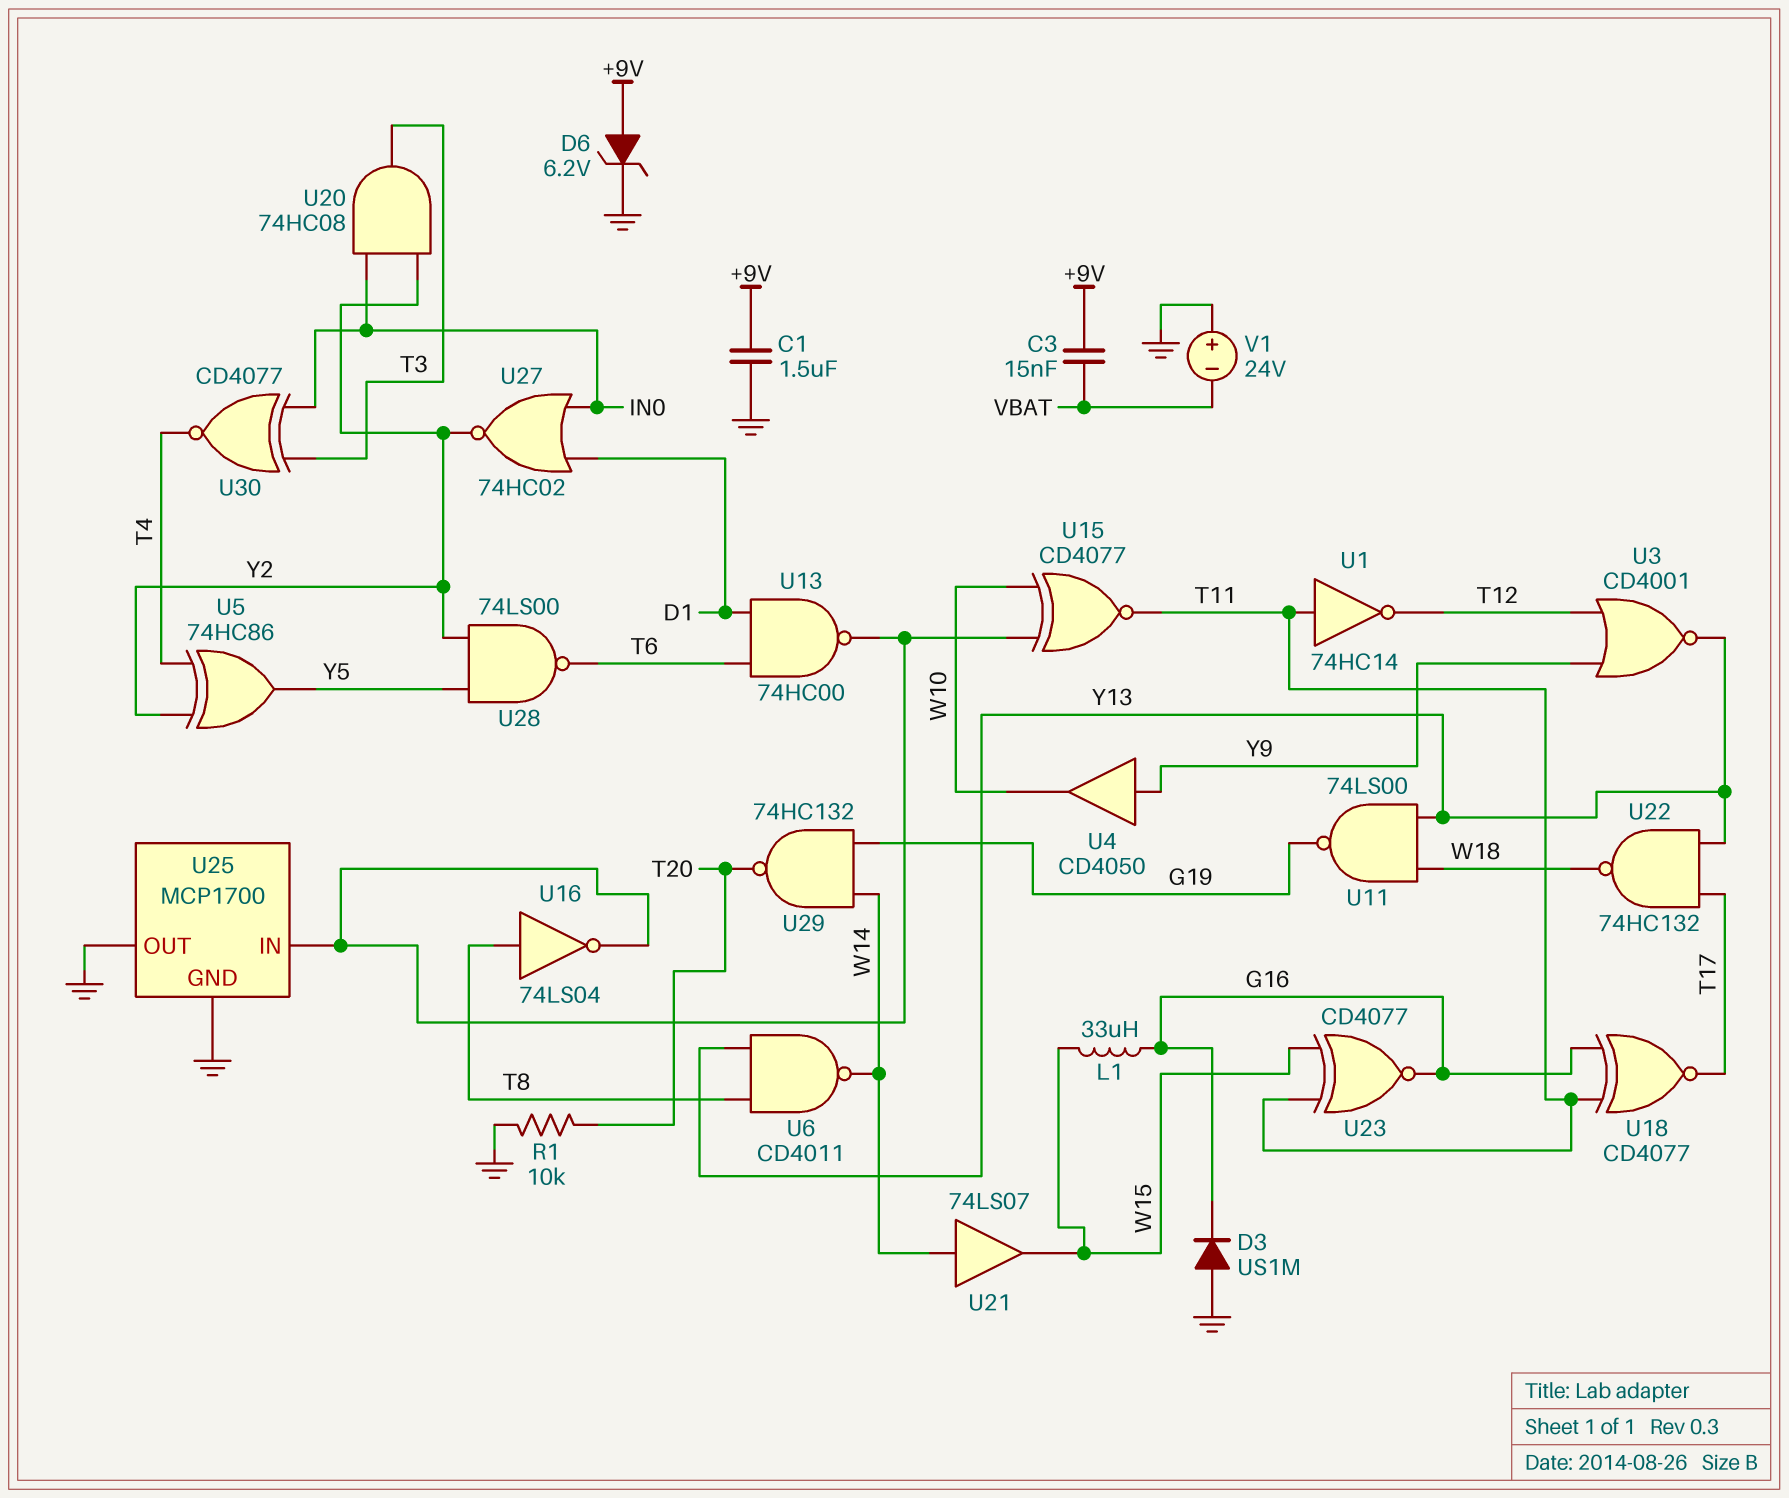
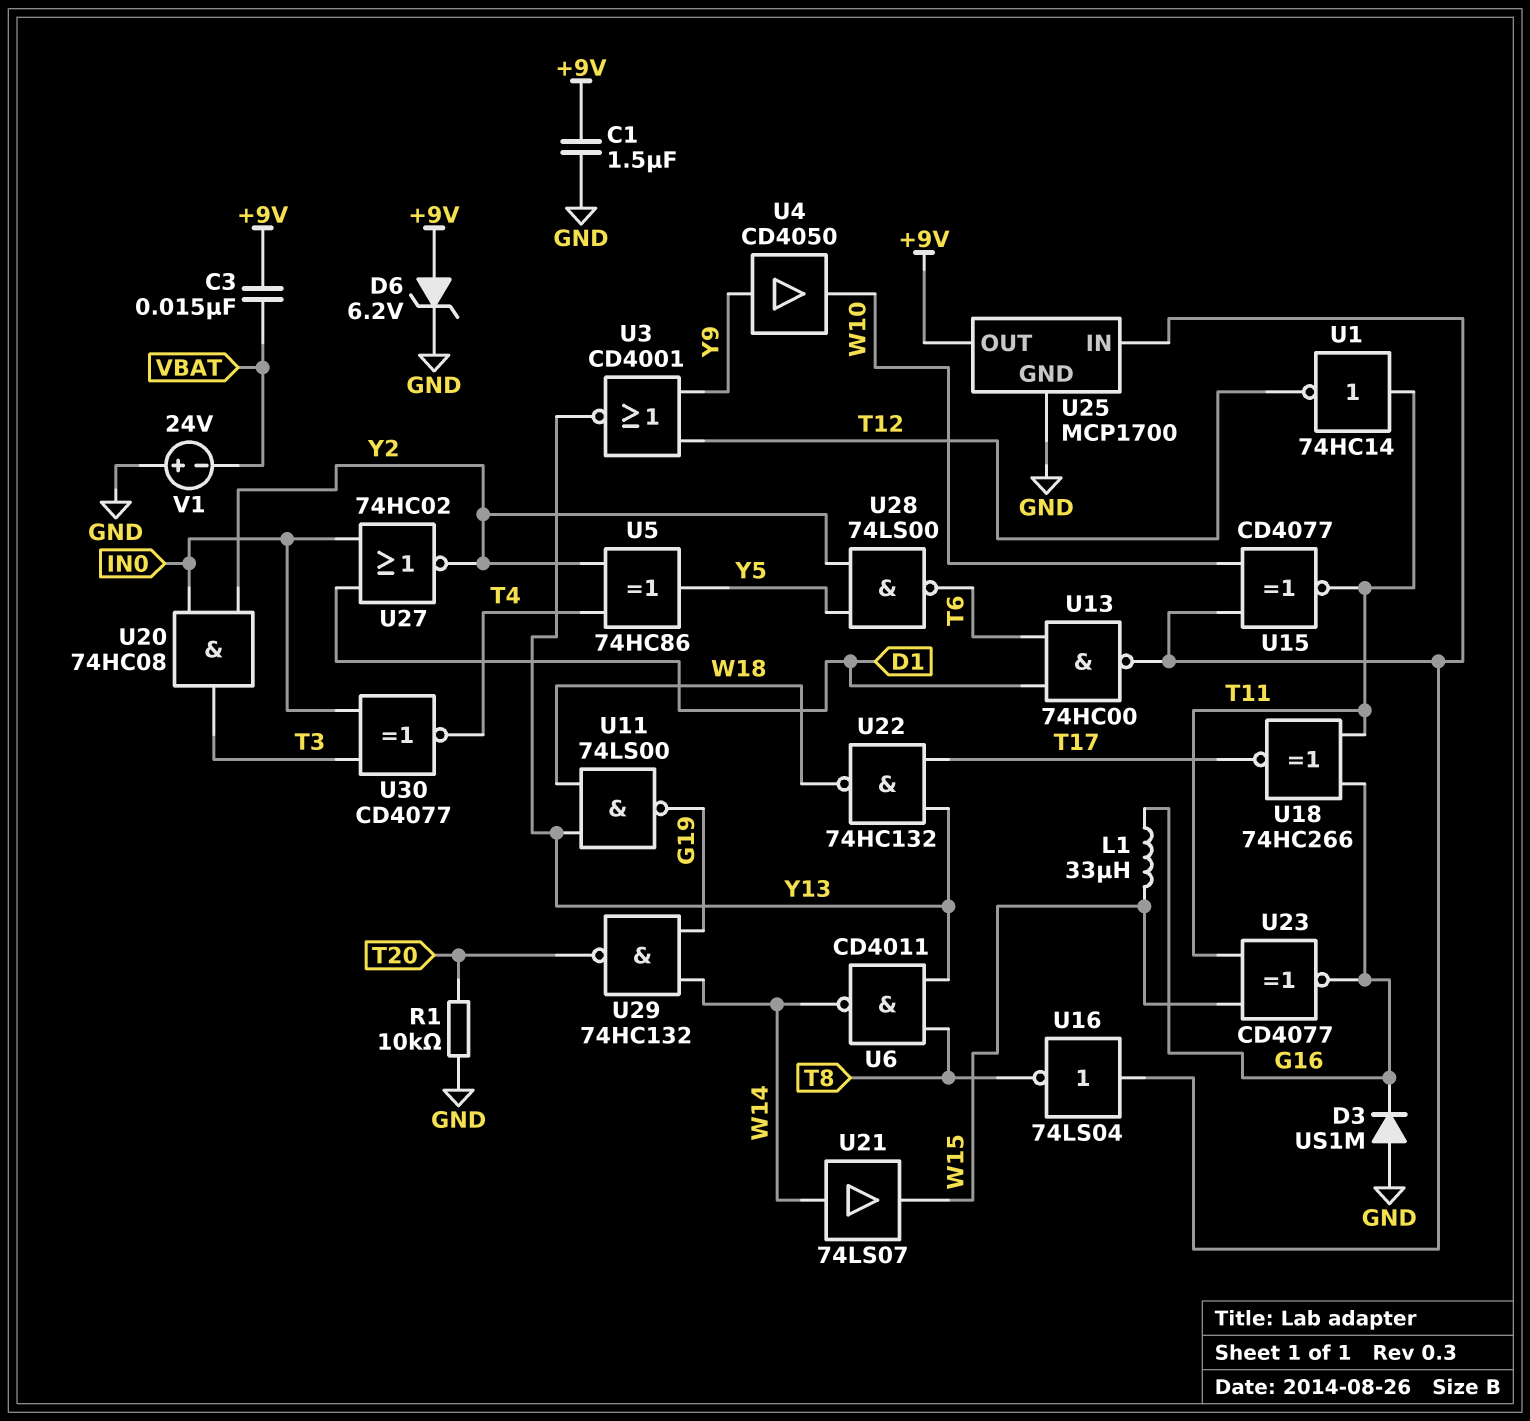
U16: NOT 74LS04 (in T8, out U25/IN) -> NOT 74LS04 (in U25/IN, out T8)
U18: XNOR CD4077 (in G16, in T11, out T17) -> XNOR 74HC266 (in G16, in T11, out T17)
U25 pin OUT: GND -> +9V

